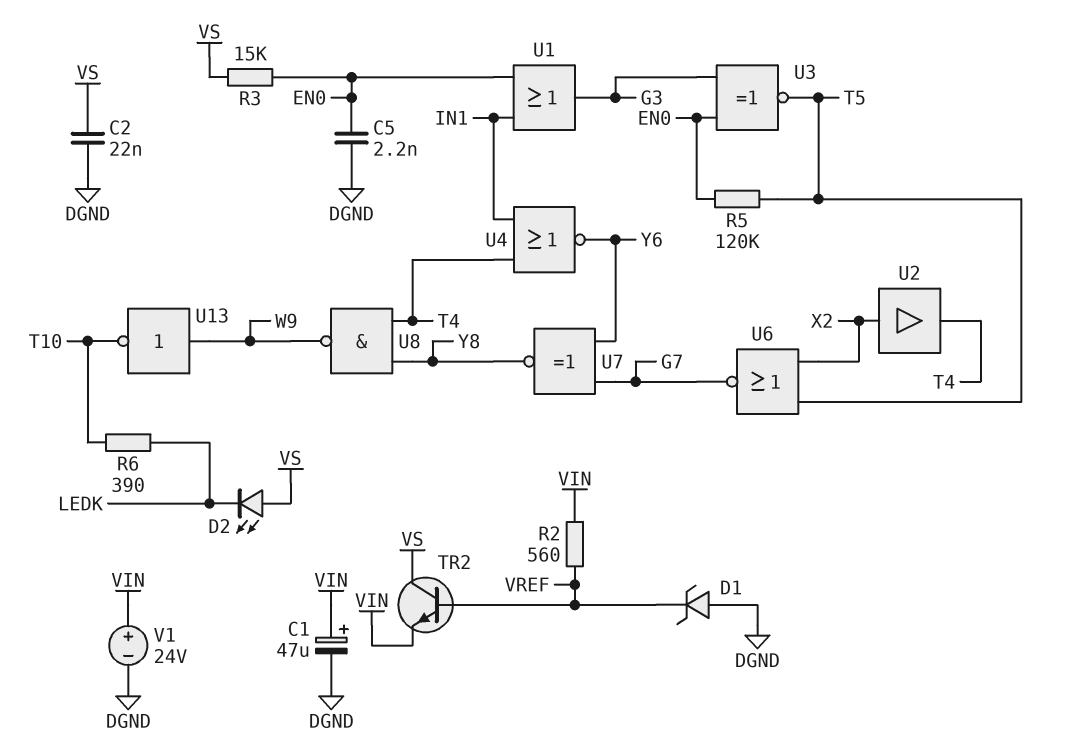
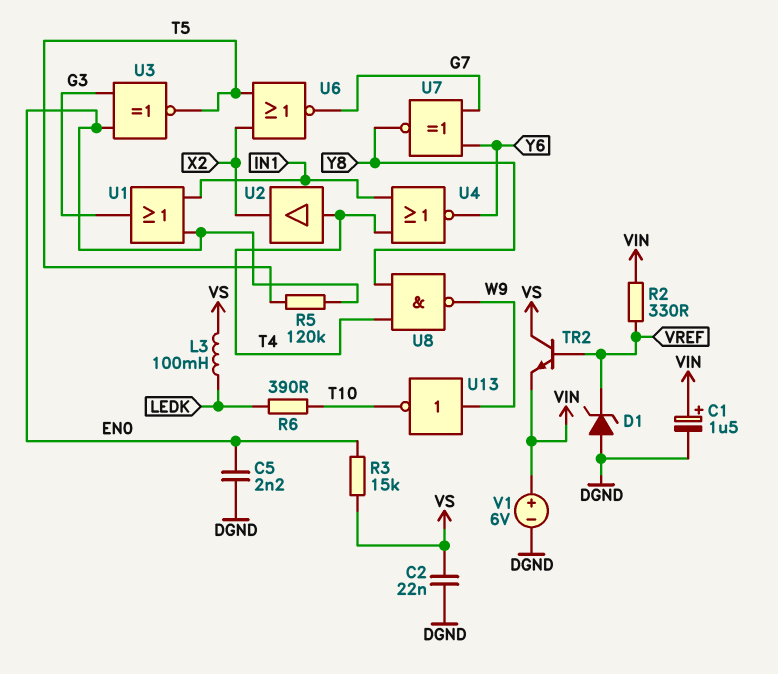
C1: 47uF (plus VIN, minus DGND) -> 1.5uF (plus VIN, minus DGND)
D2: LED (A VS, K LEDK) -> none
L3: none -> 100mH (LEDK, VS)
R2: 560 (VIN, VREF) -> 330 (VIN, VREF)
U2: buffer (in X2, out T4) -> buffer (in T4, out X2)
V1: 24V (plus VIN, minus DGND) -> 6V (plus VIN, minus DGND)

